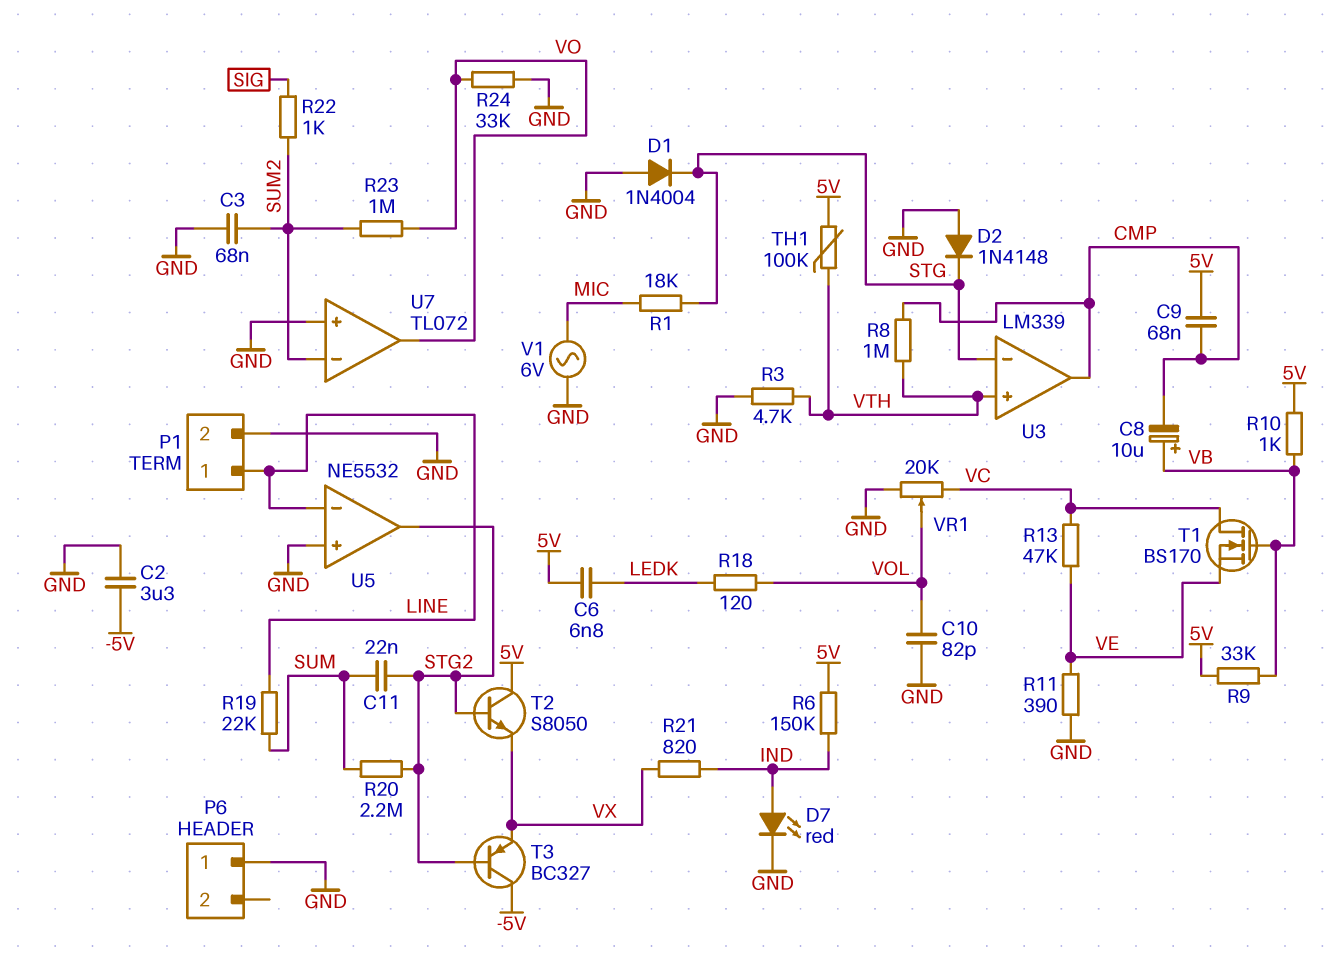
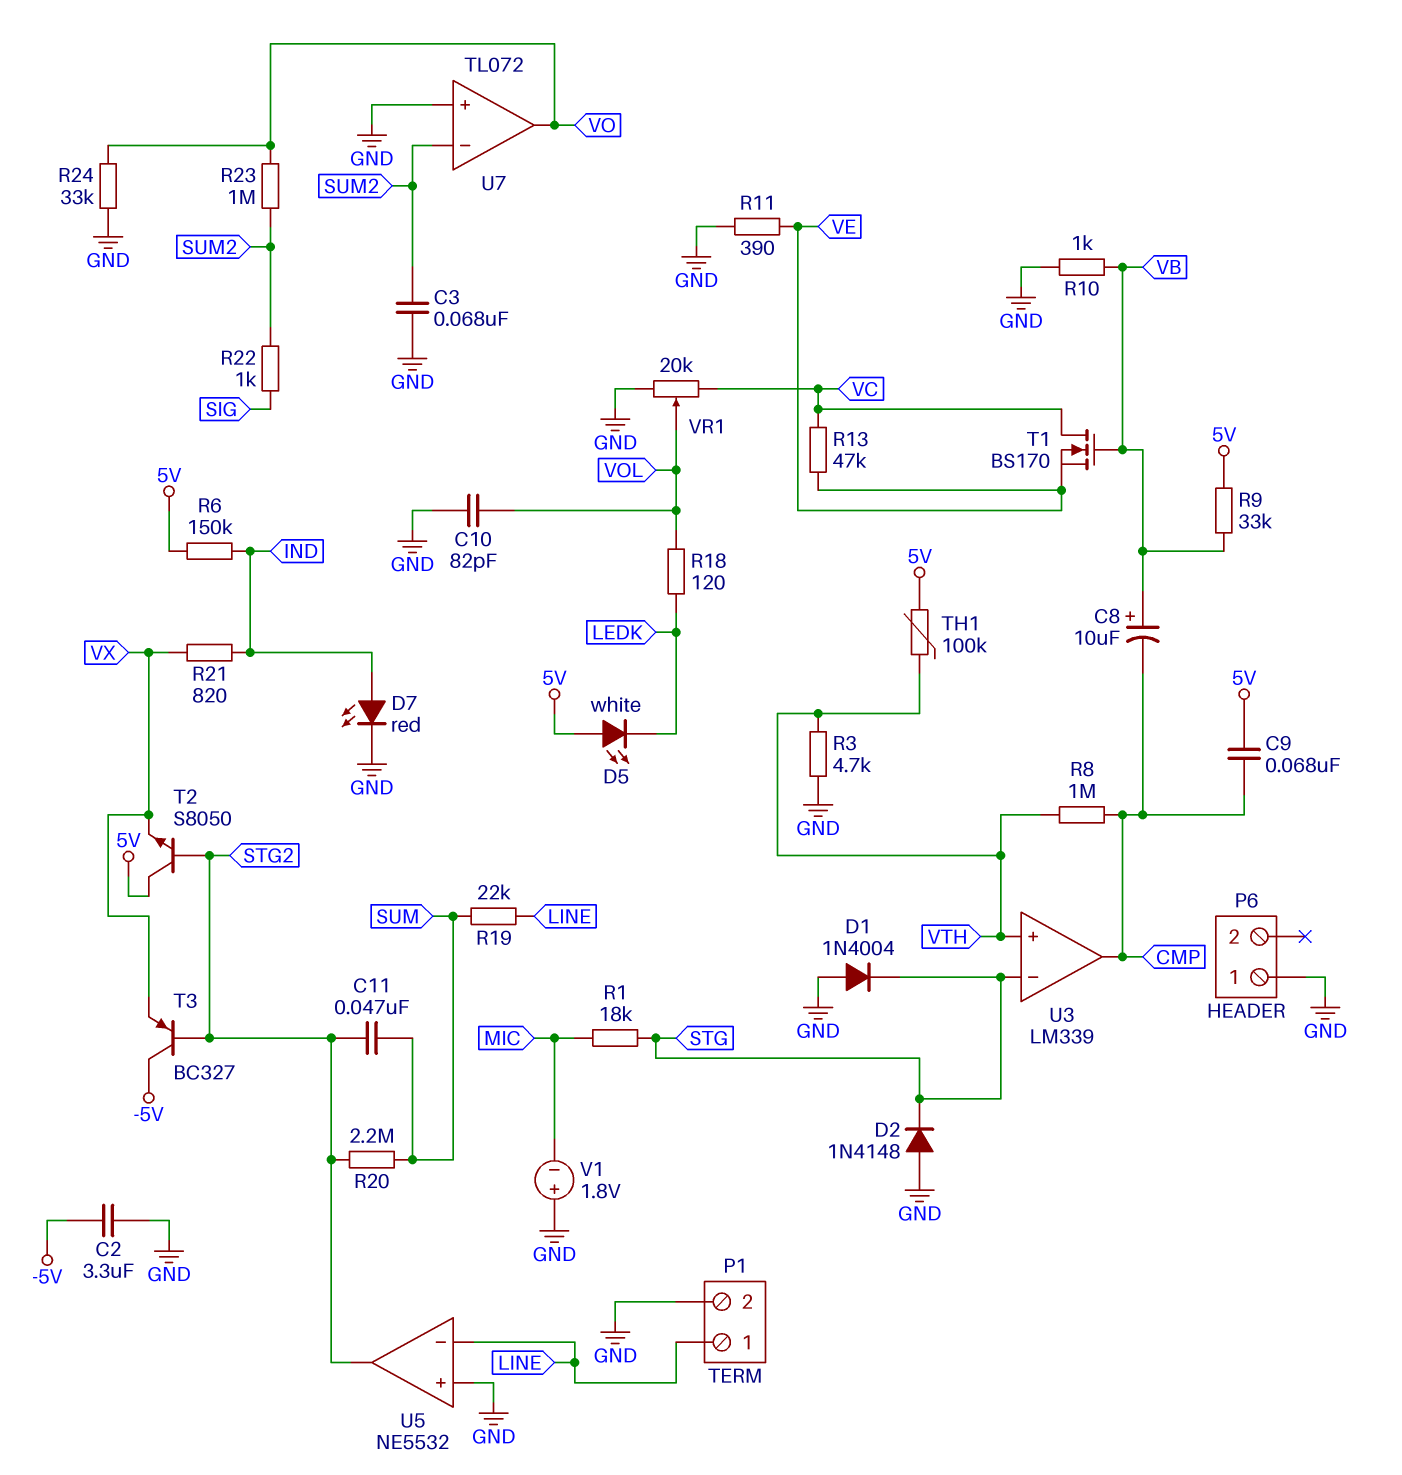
C6: 6.8nF (5V, LEDK) -> none
C11: 22nF (STG2, SUM) -> 47nF (STG2, SUM)
D5: none -> LED white (A 5V, K LEDK)
R10: 1k (5V, VB) -> 1k (GND, VB)
V1: AC 6V (GND, MIC) -> 1.8V (plus GND, minus MIC)

